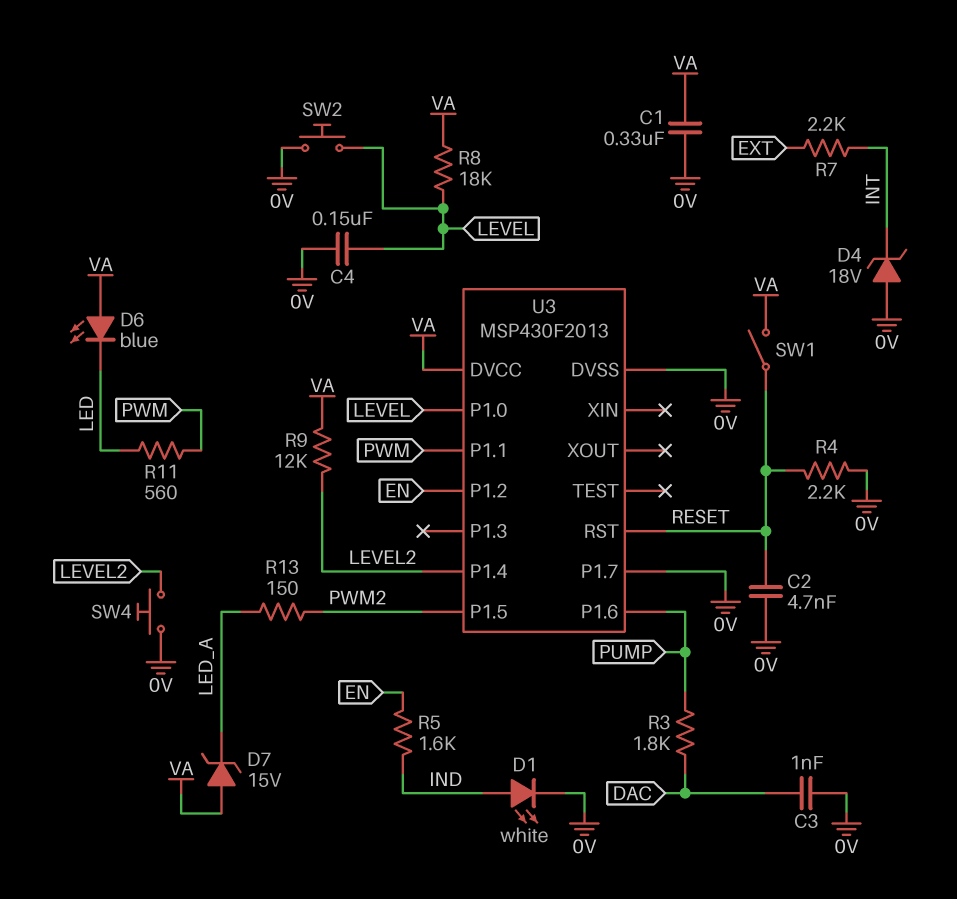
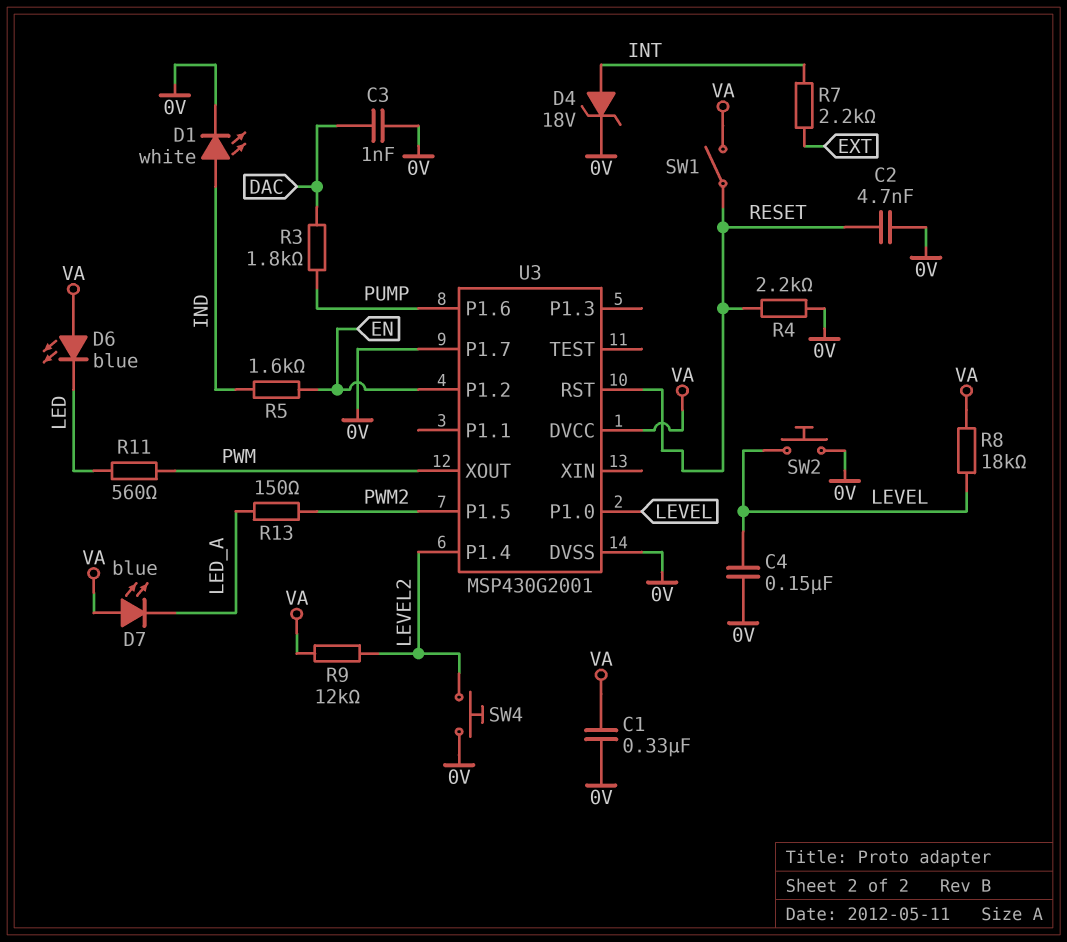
D4: zener 18V (A 0V, K INT) -> zener 18V (A INT, K 0V)
D7: zener 15V (A VA, K LED_A) -> LED blue (A VA, K LED_A)
U3: MSP430F2013 -> MSP430G2001
U3 pin P1.1: PWM -> none
U3 pin XOUT: none -> PWM

